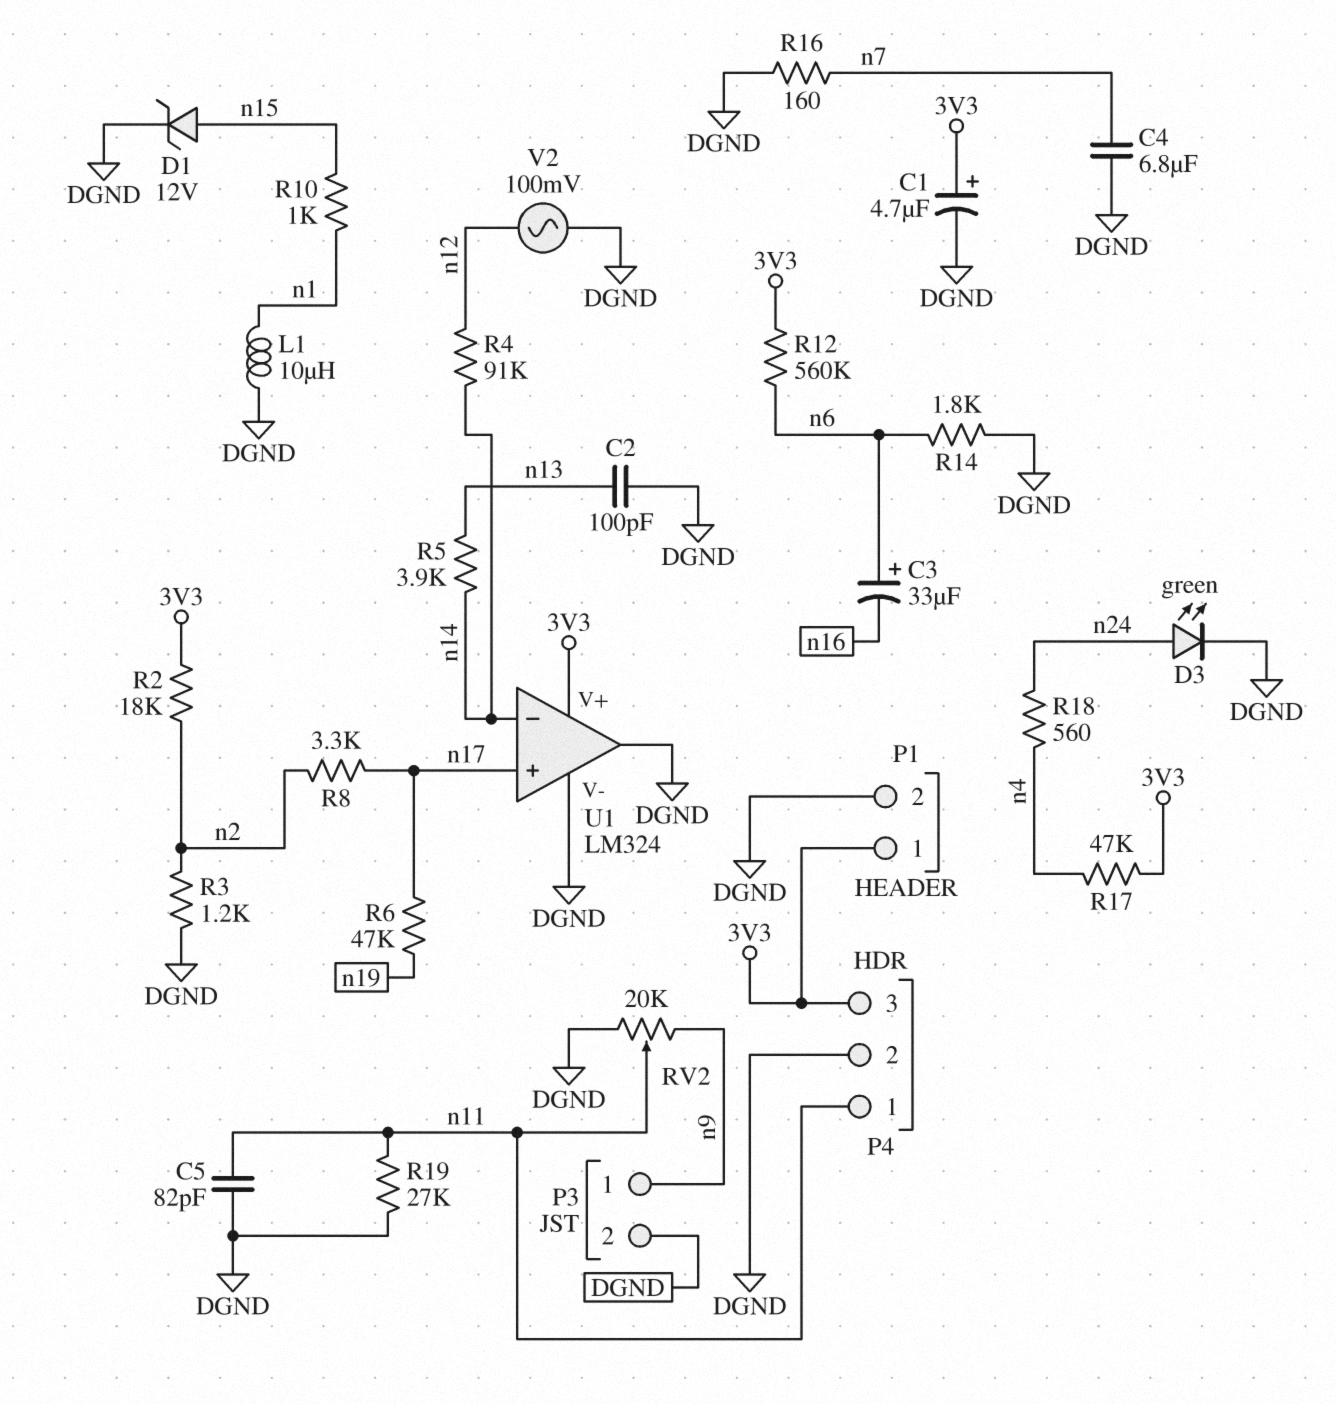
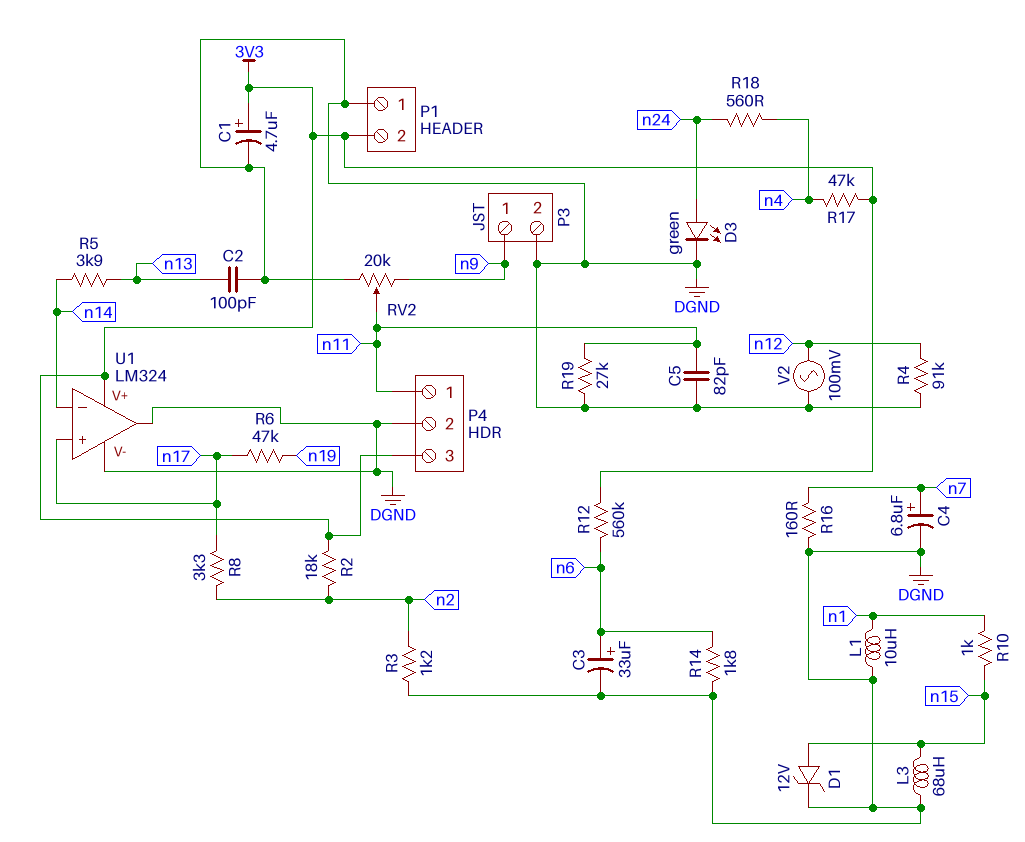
C3: 33uF (plus n6, minus n16) -> 33uF (plus n6, minus DGND)
C4: 6.8uF (DGND, n7) -> 6.8uF (plus n7, minus DGND)
L3: none -> 68uH (DGND, n15)
P1 pin 1: 3V3 -> DGND
P1 pin 2: DGND -> 3V3
R4: 91k (n12, n14) -> 91k (DGND, n12)

